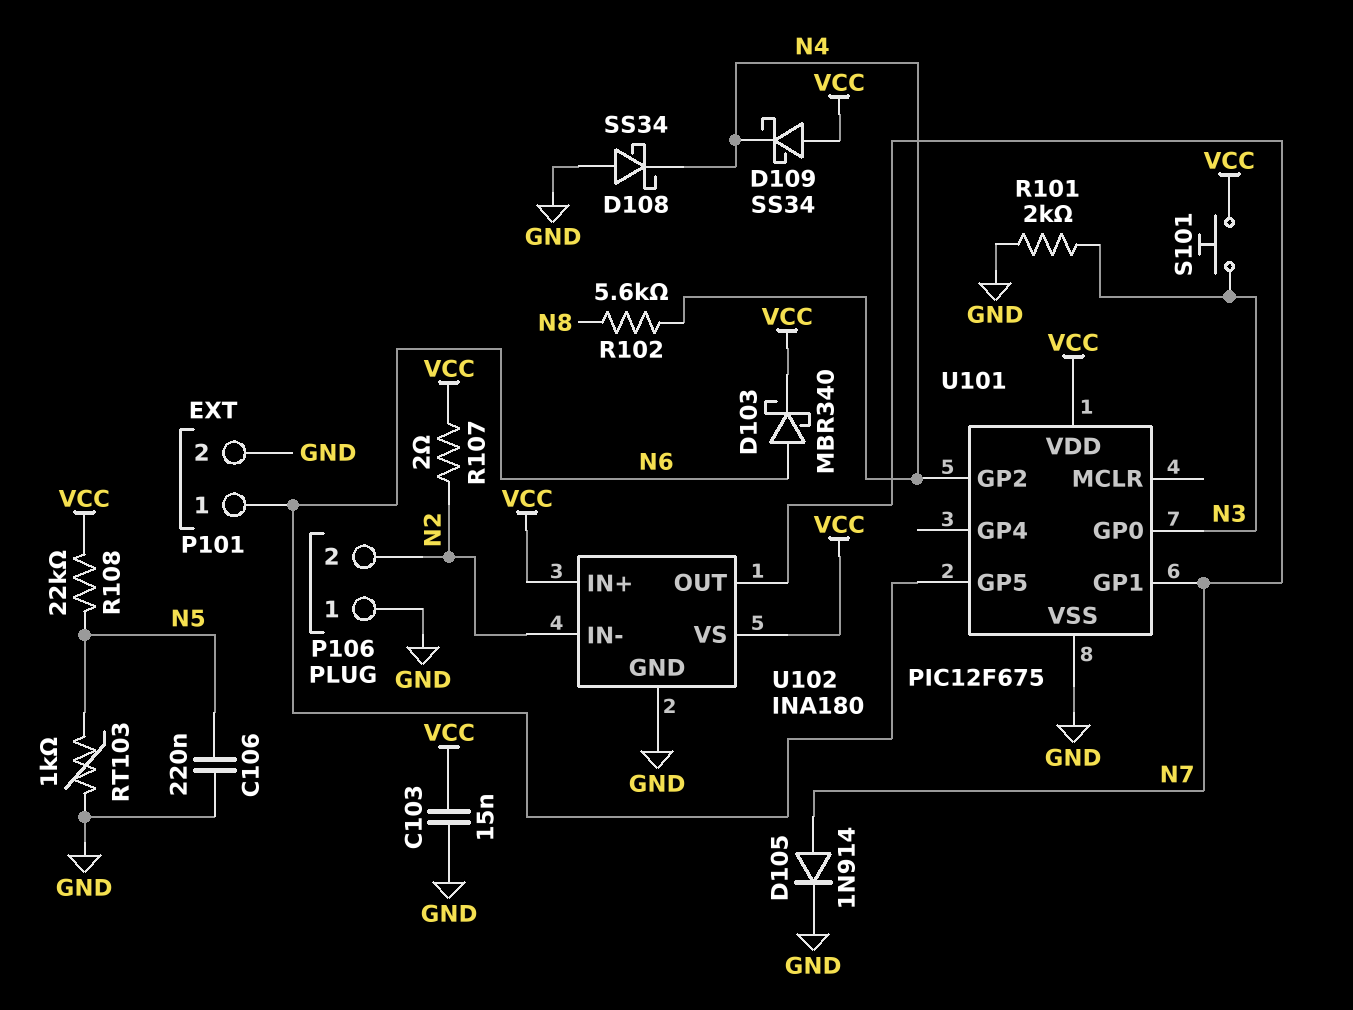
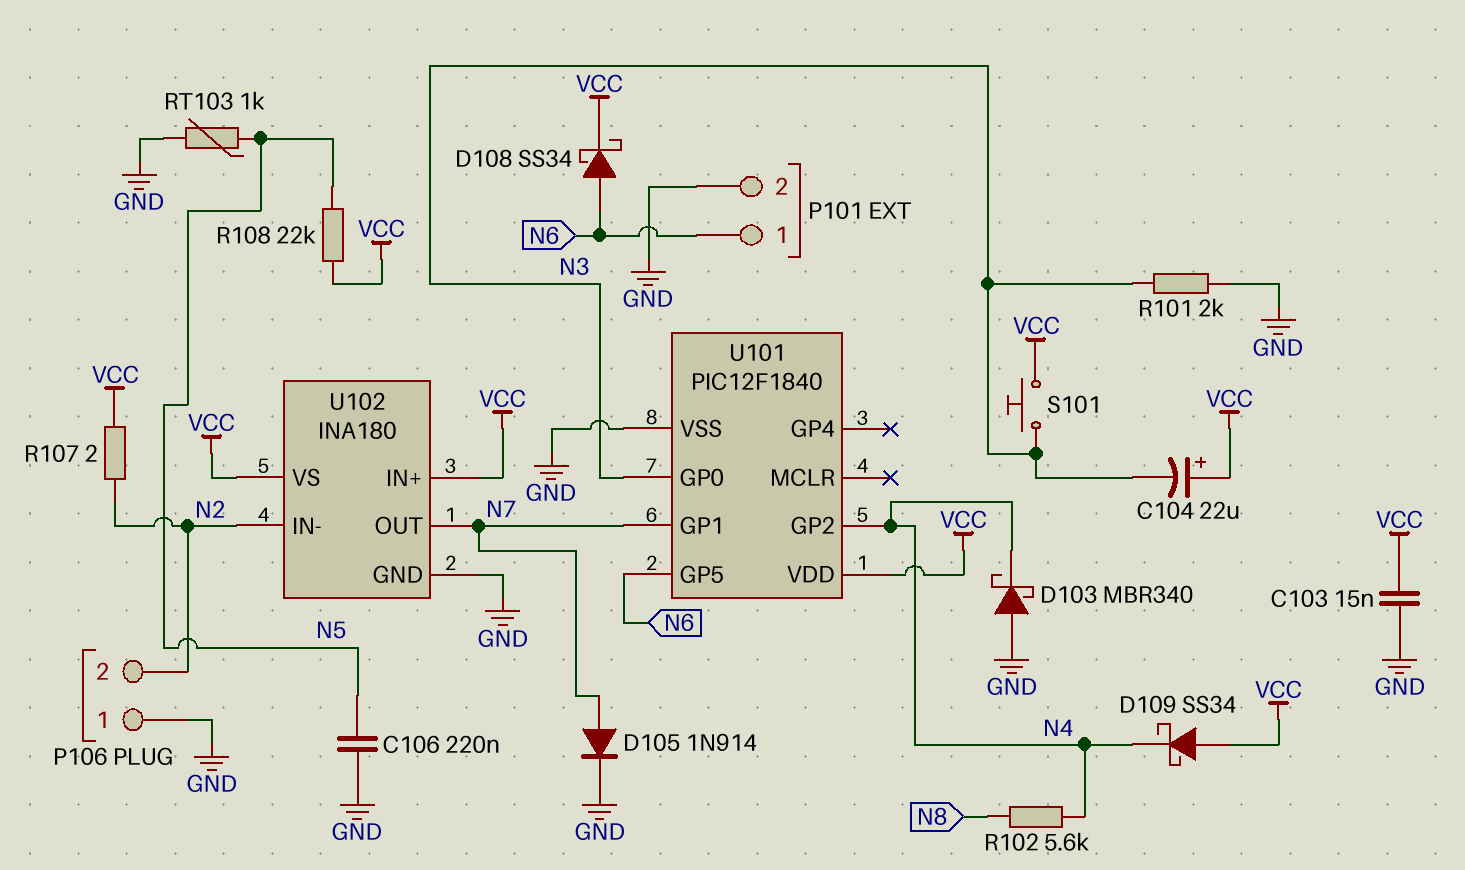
C104: none -> 22uF (plus VCC, minus N3)
D103: schottky MBR340 (A N6, K VCC) -> schottky MBR340 (A GND, K N4)
D108: schottky SS34 (A GND, K N4) -> schottky SS34 (A N6, K VCC)
U101: PIC12F675 -> PIC12F1840

